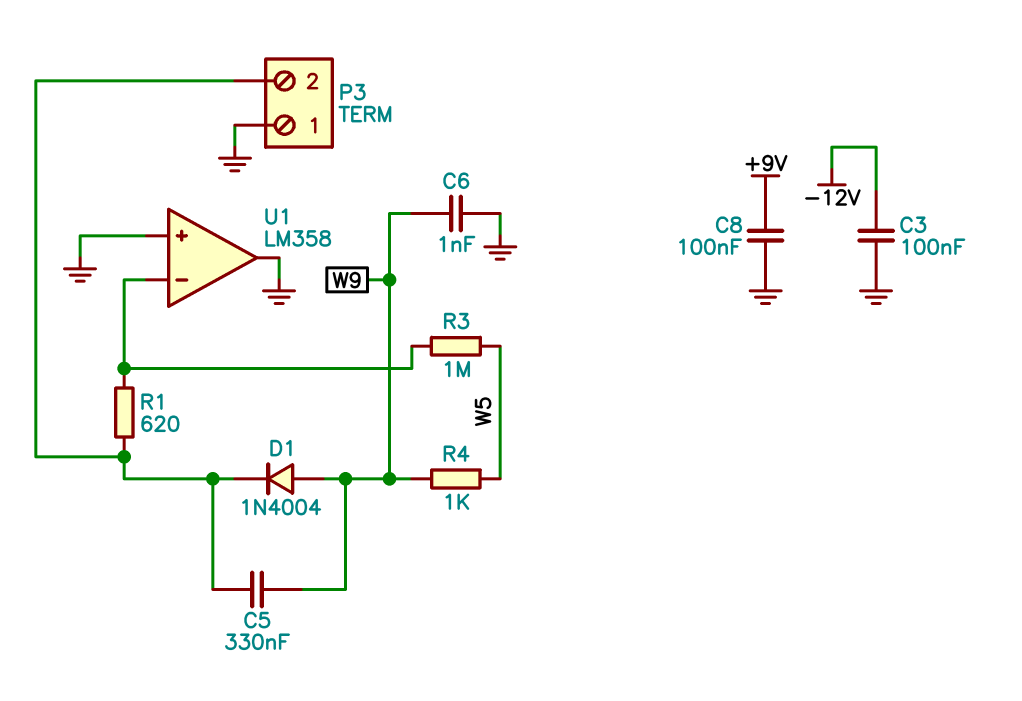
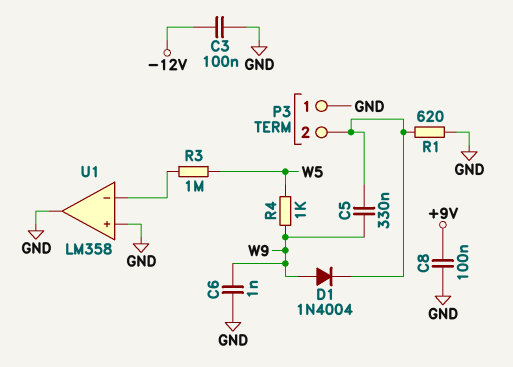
R1: 620 (P3/2, U1/in-) -> 620 (GND, P3/2)

